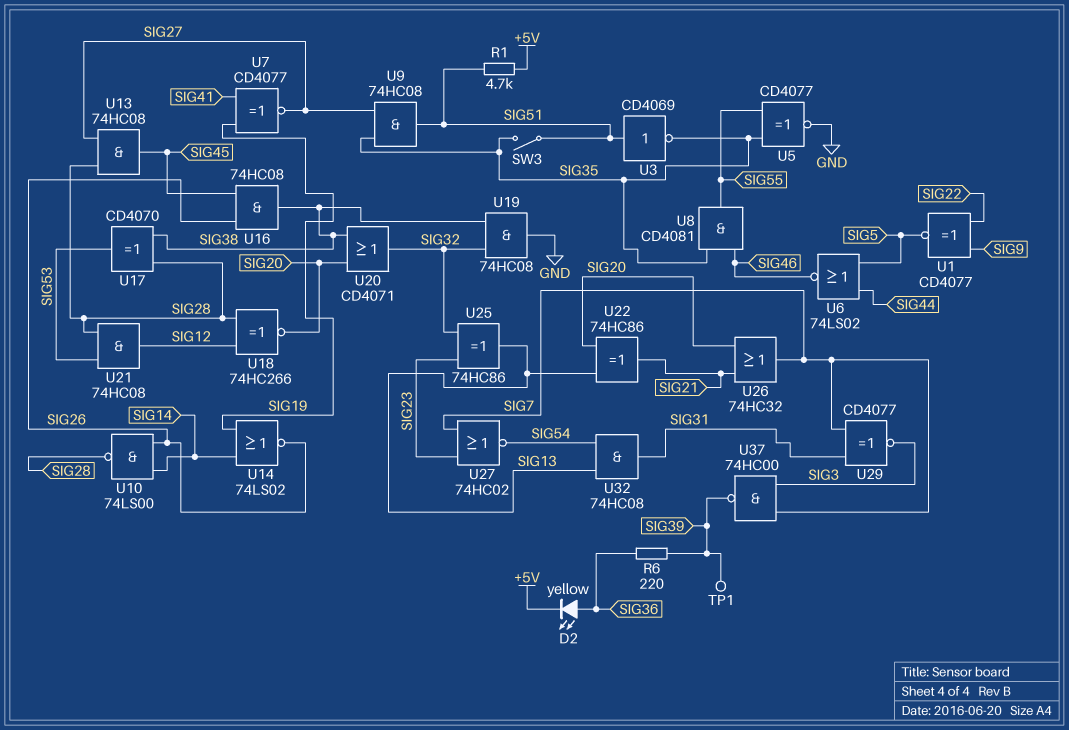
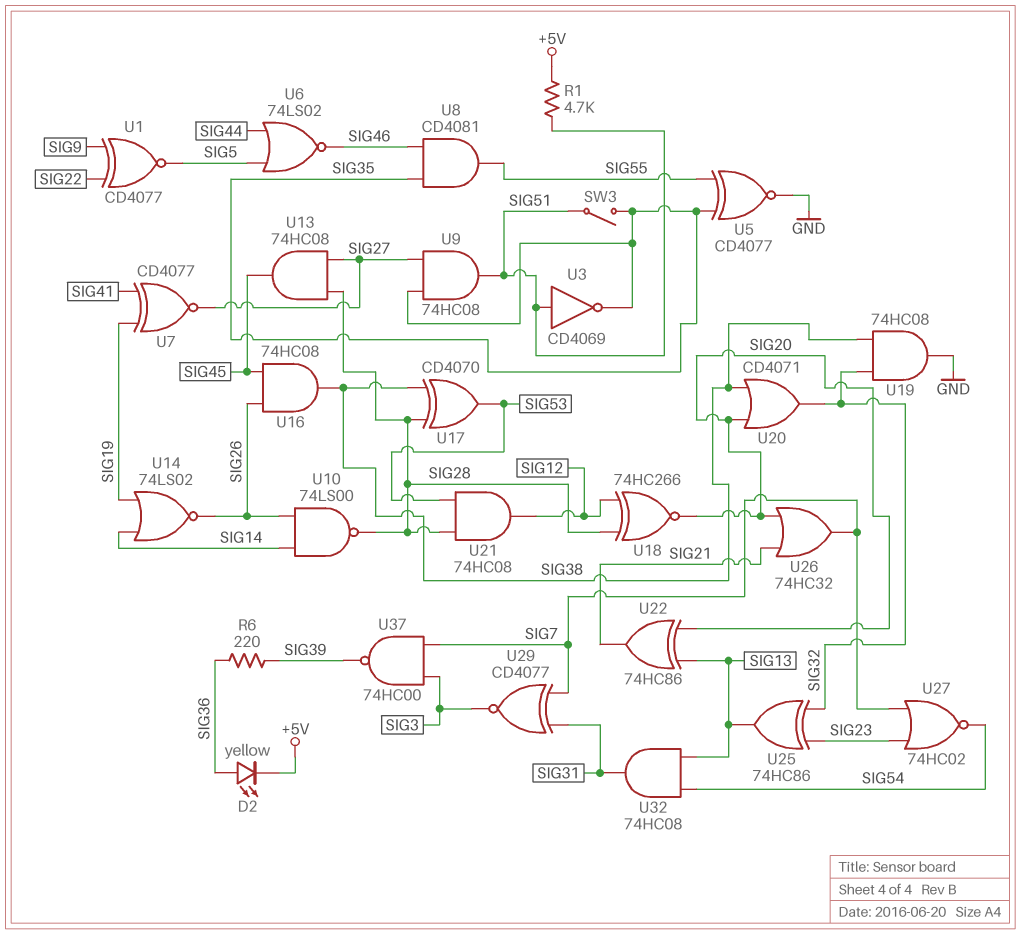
TP1: test point (SIG39) -> none

